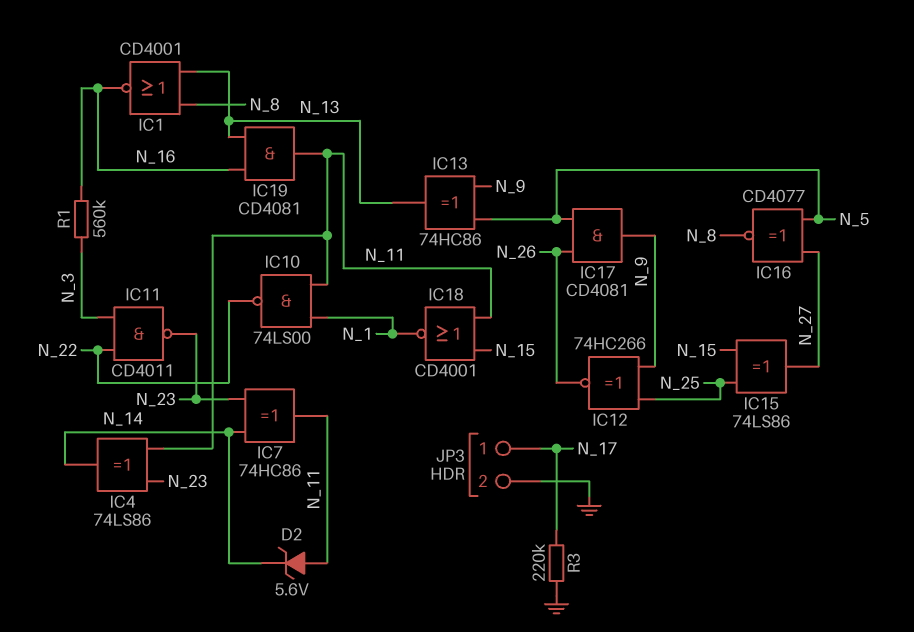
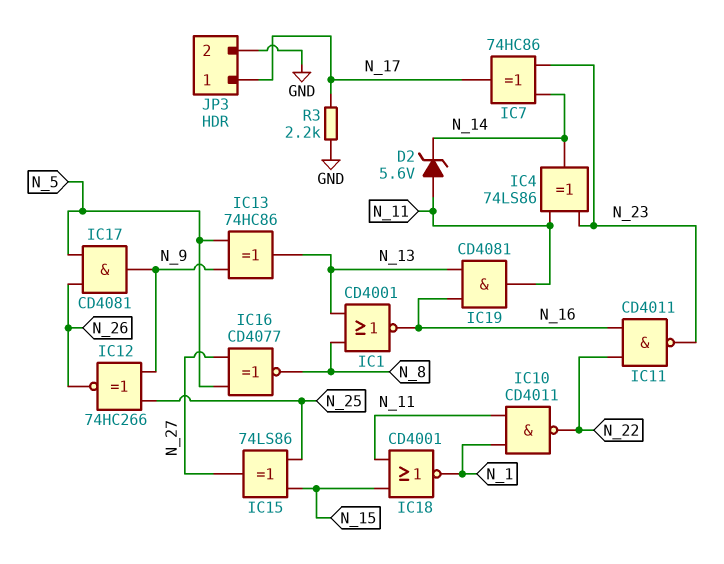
IC7: XOR 74HC86 (in N_14, in N_23, out N_11) -> XOR 74HC86 (in N_14, in N_23, out N_17)
IC10: NAND 74LS00 (in N_1, in N_11, out N_22) -> NAND CD4011 (in N_1, in N_11, out N_22)
IC11: NAND CD4011 (in N_3, in N_22, out N_23) -> NAND CD4011 (in N_16, in N_22, out N_23)
R1: 560k (N_3, N_16) -> none
R3: 220k (GND, N_17) -> 2.2k (GND, N_17)

